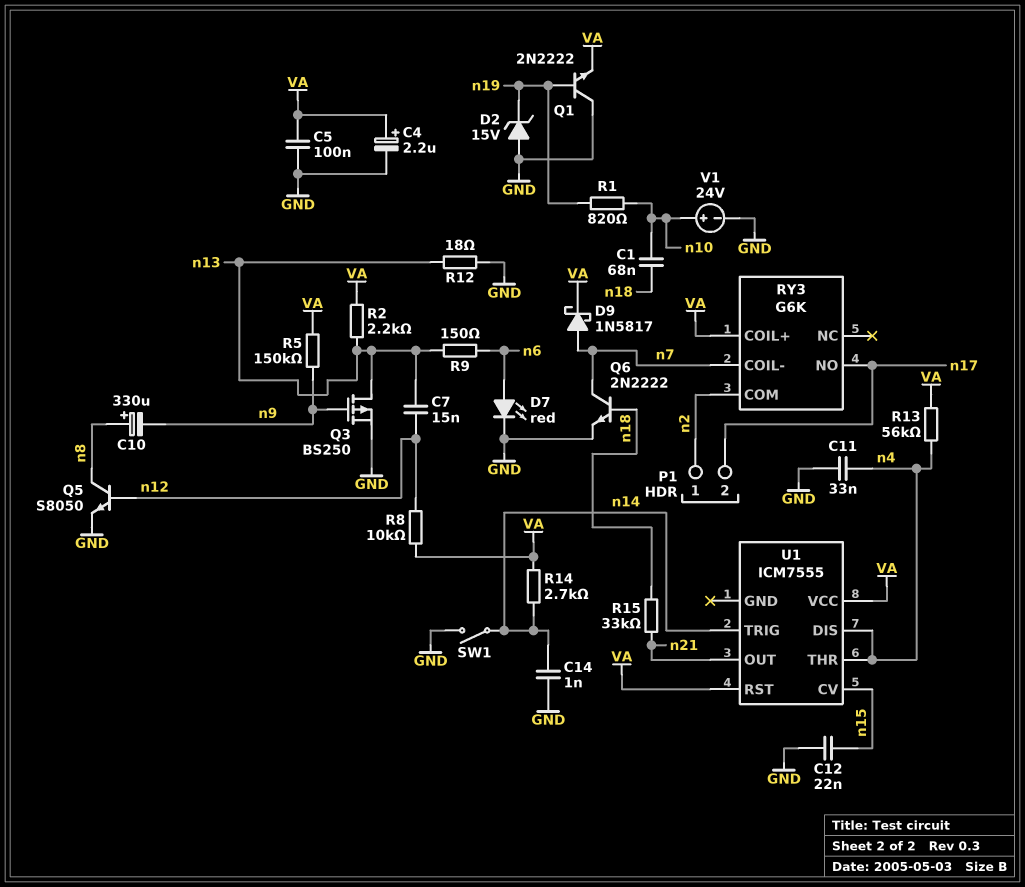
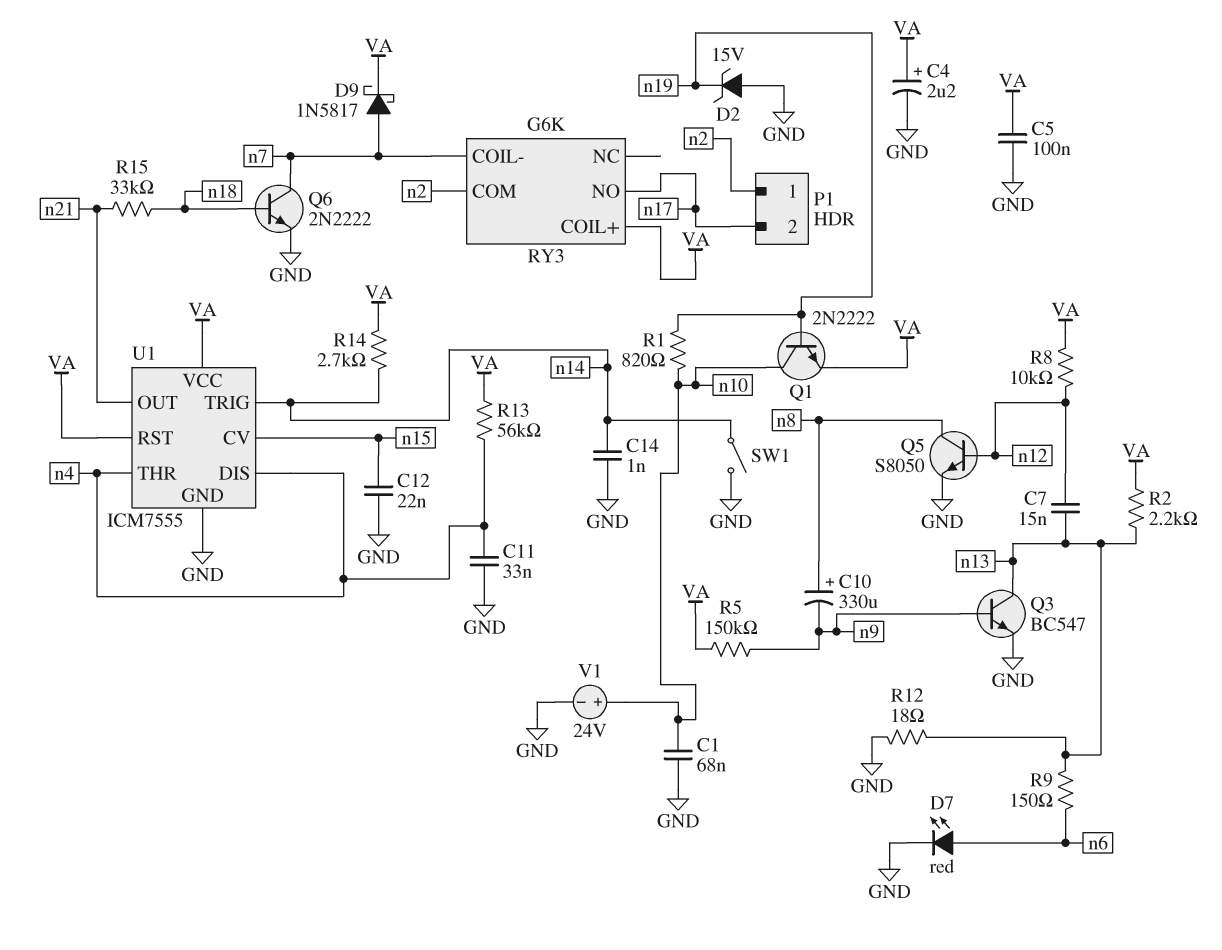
C1: 68nF (n10, n18) -> 68nF (GND, n10)
Q1: NPN 2N2222 (B n19, C GND, E VA) -> NPN 2N2222 (B n19, C n10, E VA)
Q3: PMOS BS250 (G n9, D n13, S GND) -> NPN BC547 (B n9, C n13, E GND)
U1 pin GND: none -> GND

